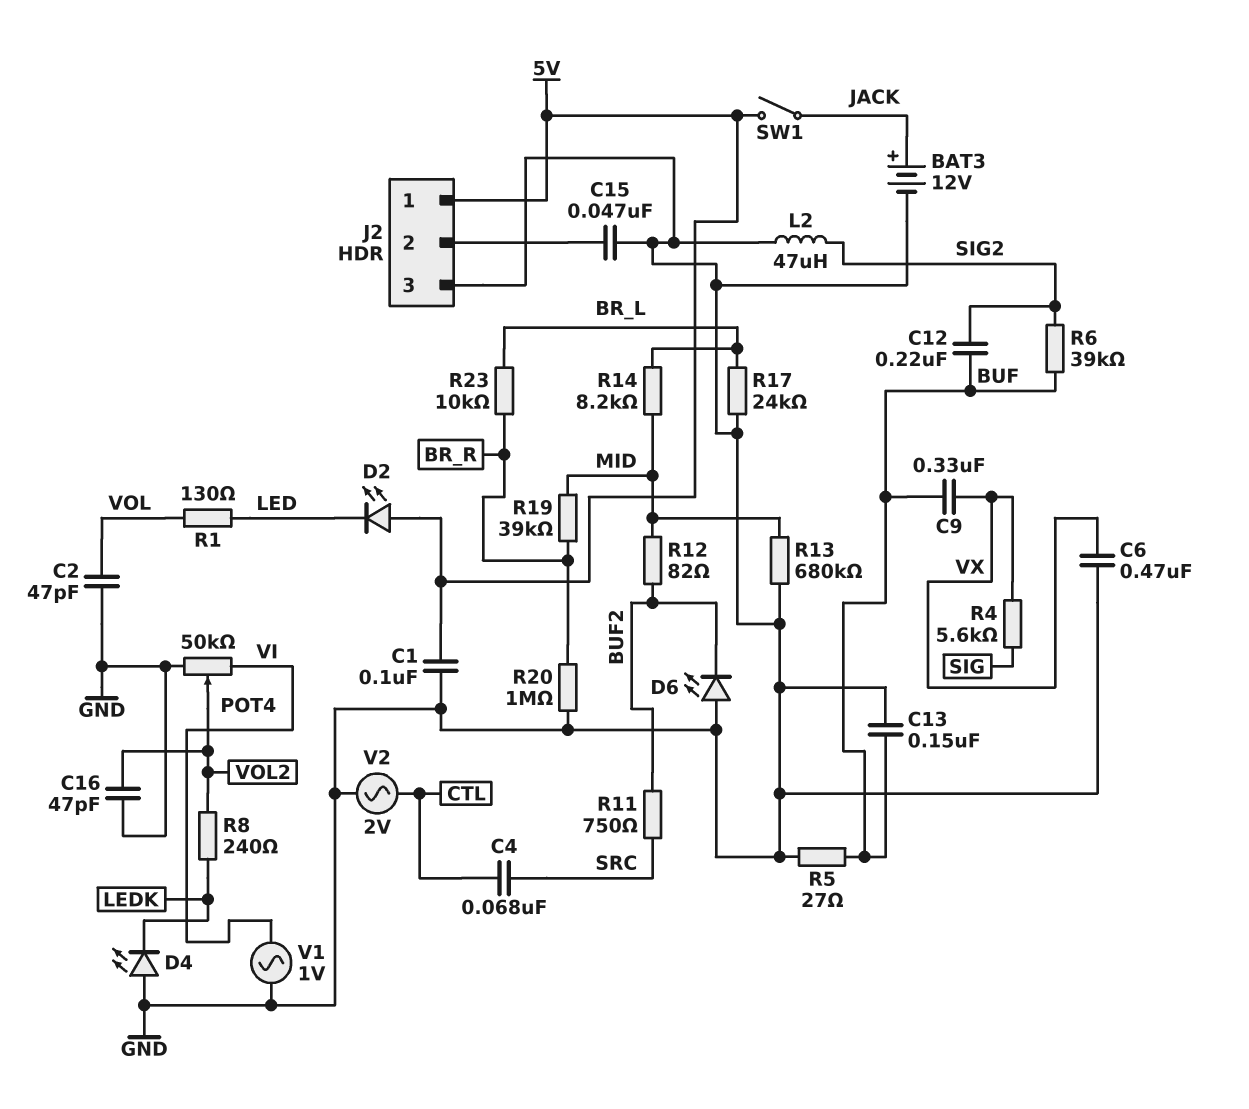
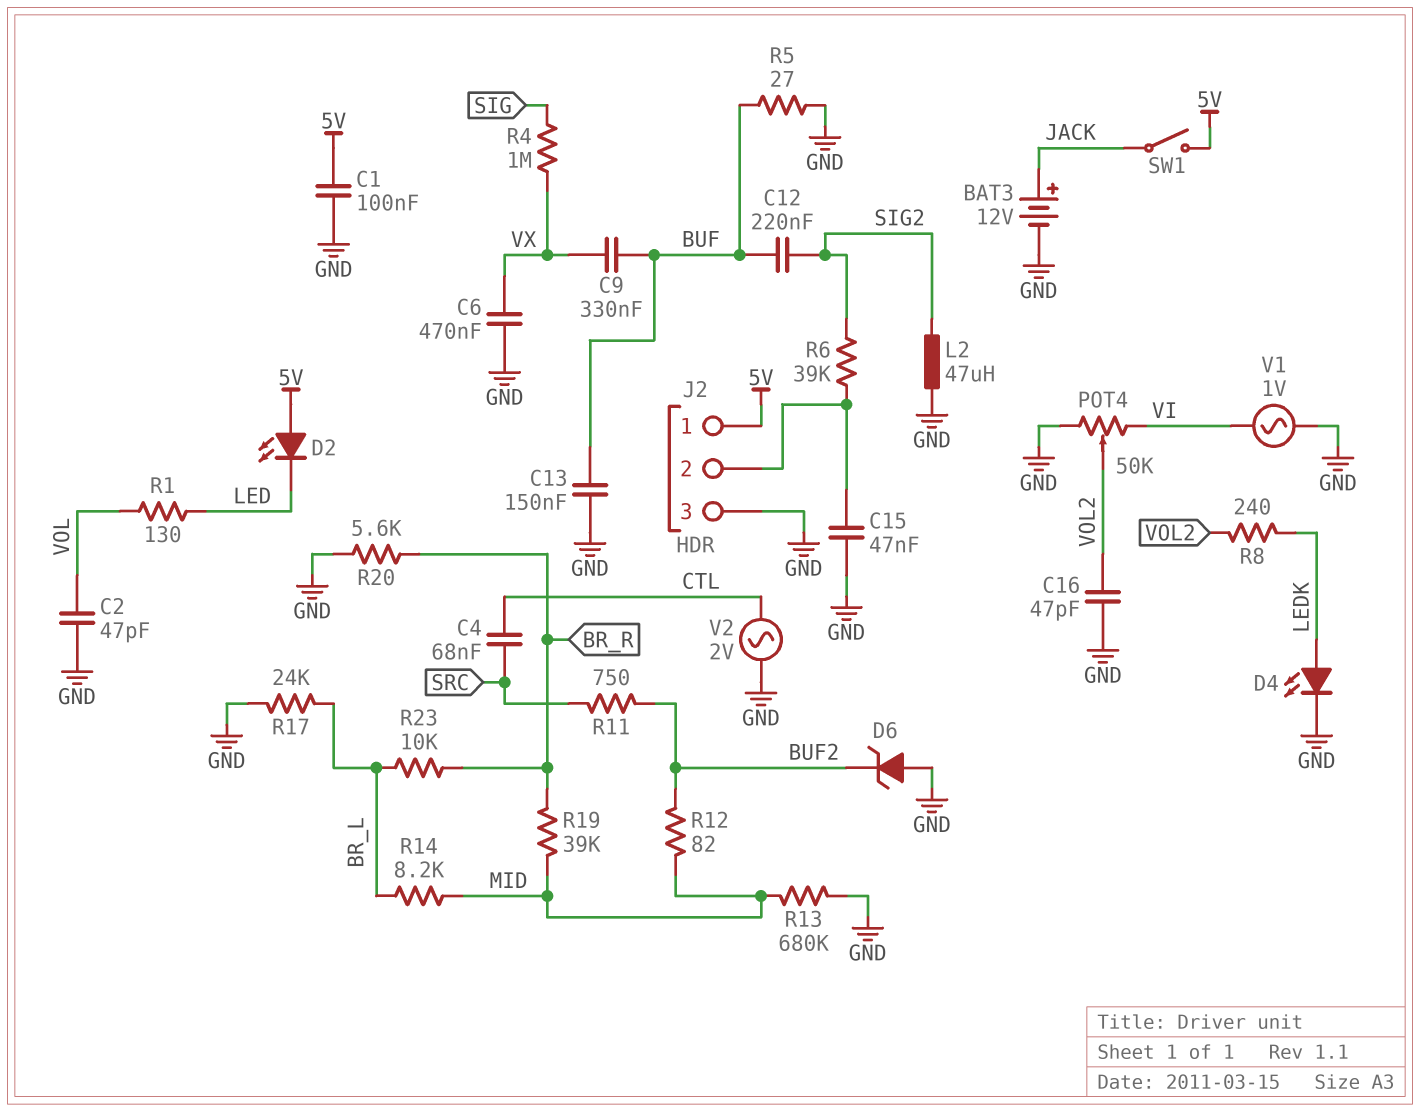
D4: LED (A GND, K LEDK) -> LED (A LEDK, K GND)
D6: LED (A GND, K BUF2) -> zener (A GND, K BUF2)
R4: 5.6k (SIG, VX) -> 1M (SIG, VX)
R6: 39k (BUF, SIG2) -> 39k (J2/2, SIG2)
R20: 1M (BR_R, GND) -> 5.6k (BR_R, GND)

